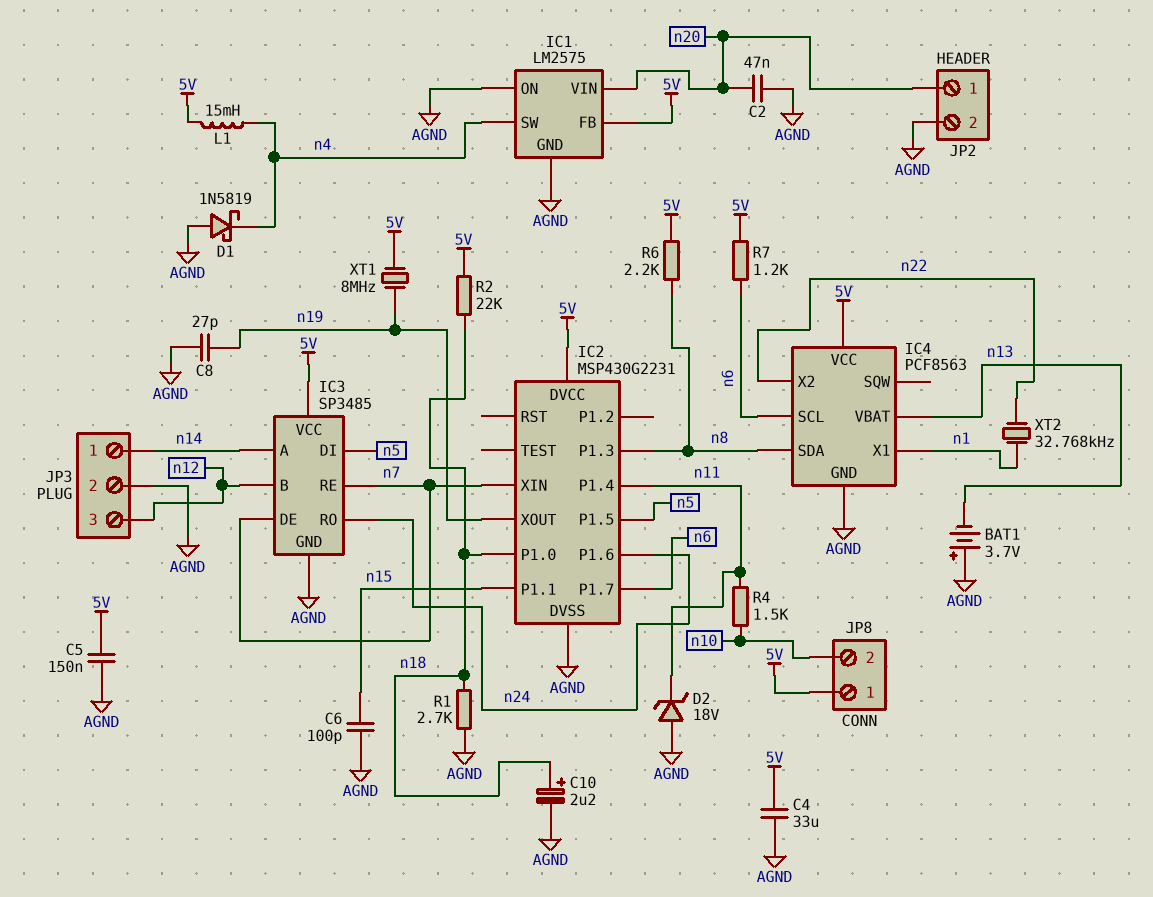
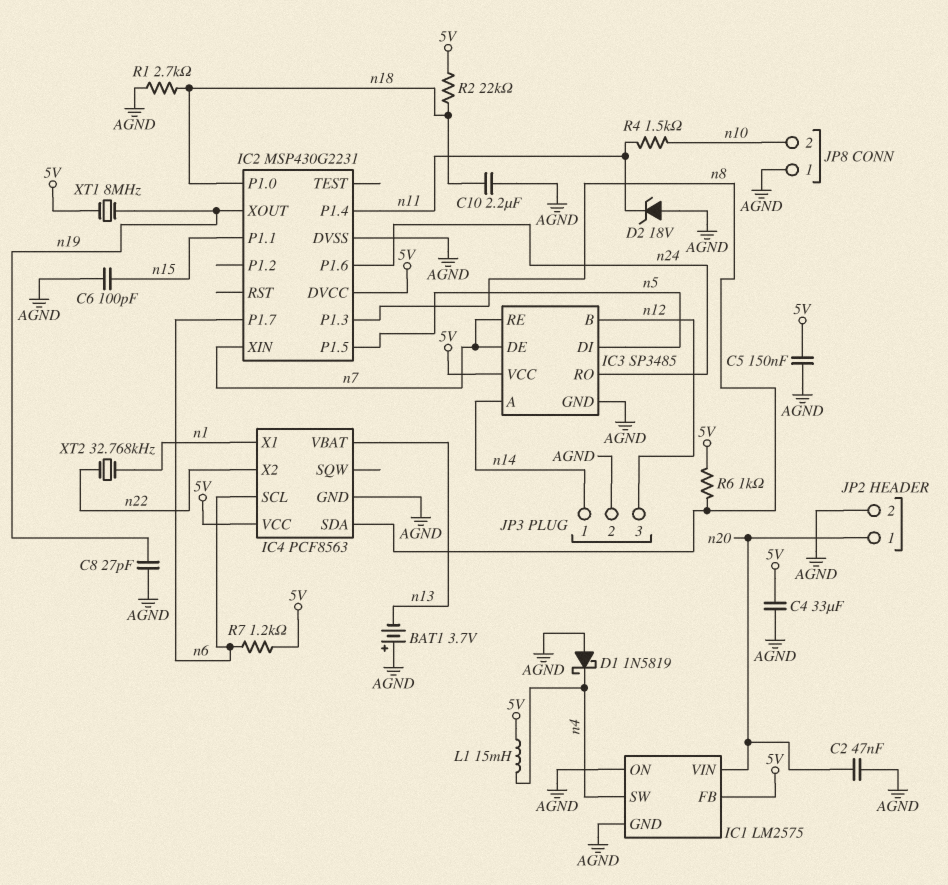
C10: 2.2uF (plus n18, minus AGND) -> 2.2uF (AGND, n18)
JP8 pin 1: 5V -> AGND
R6: 2.2k (5V, n8) -> 1k (5V, n8)

